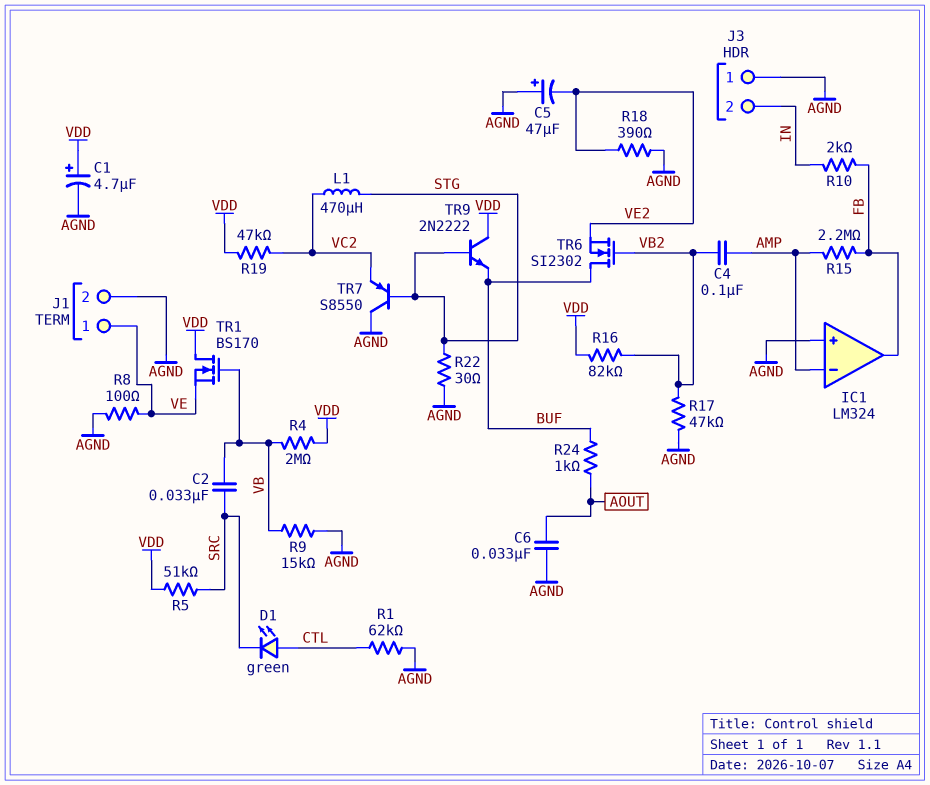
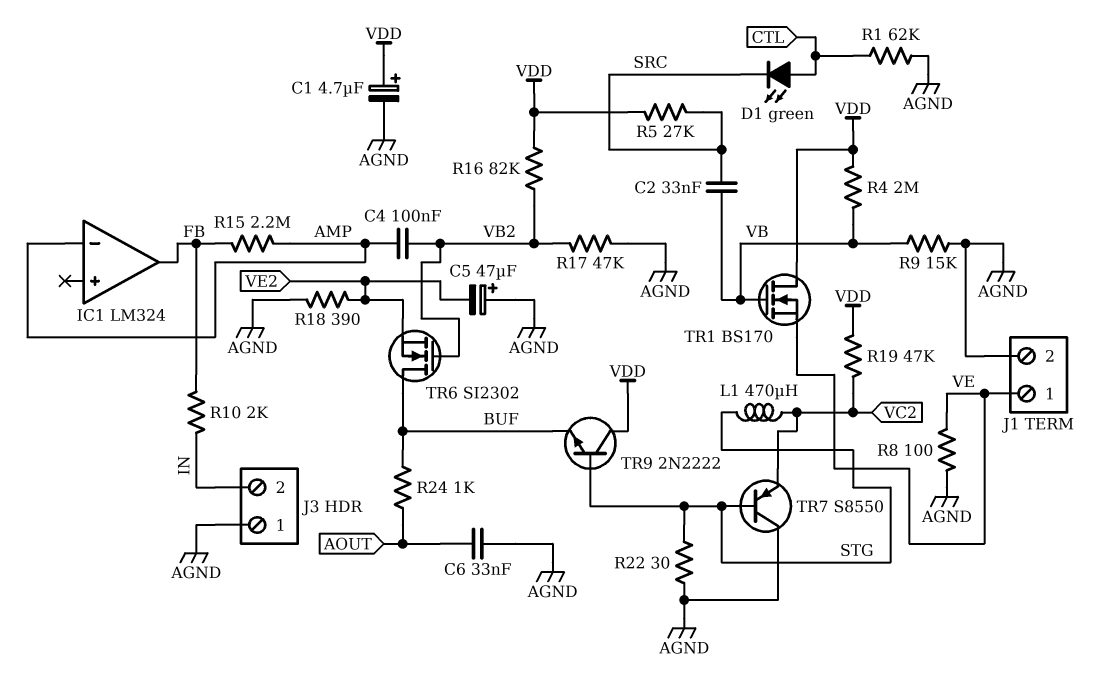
IC1 pin in+: AGND -> none
R5: 51k (SRC, VDD) -> 27k (SRC, VDD)

